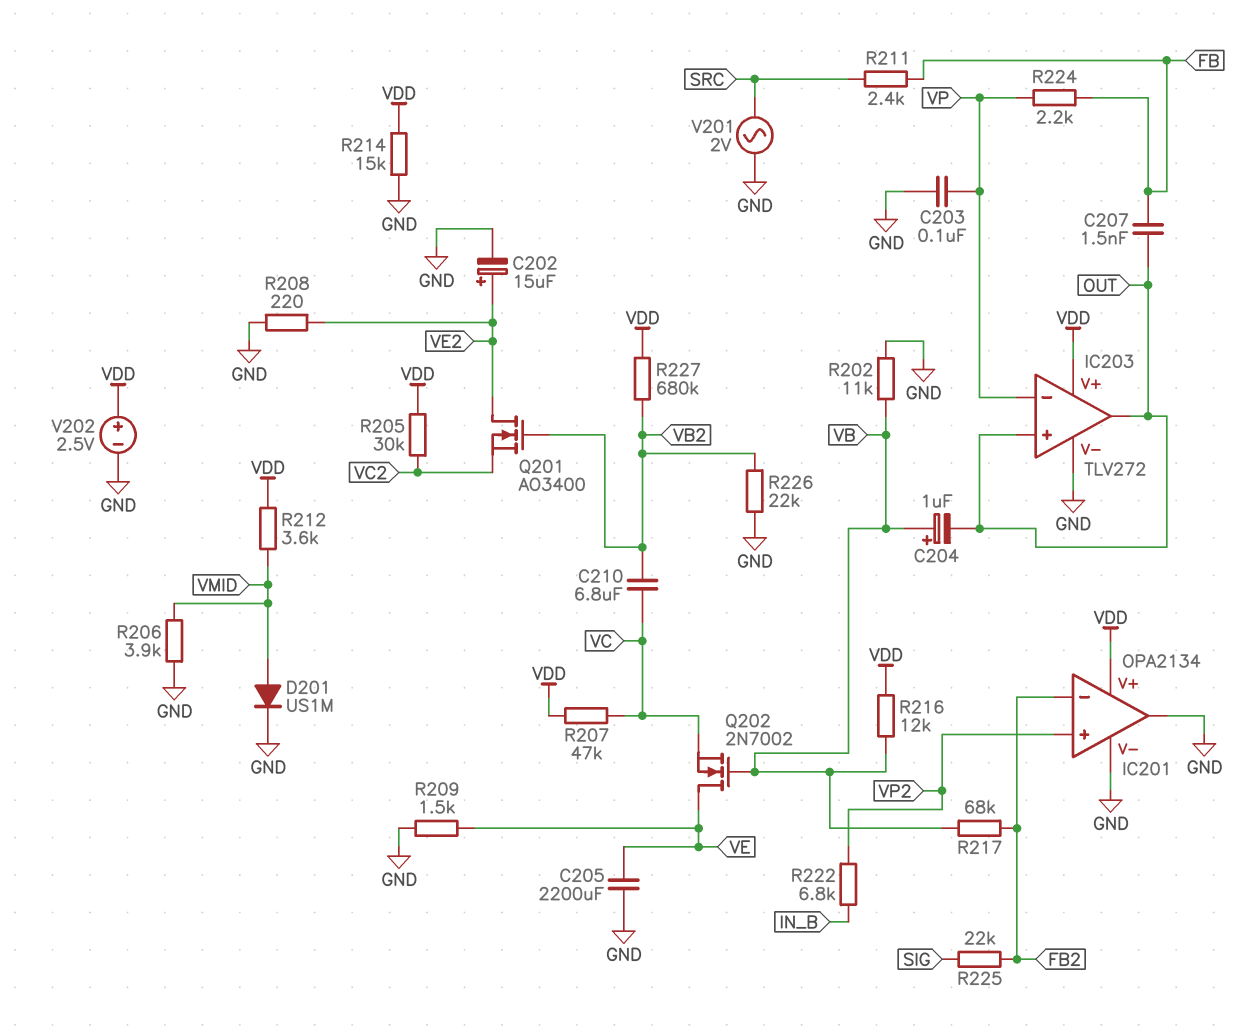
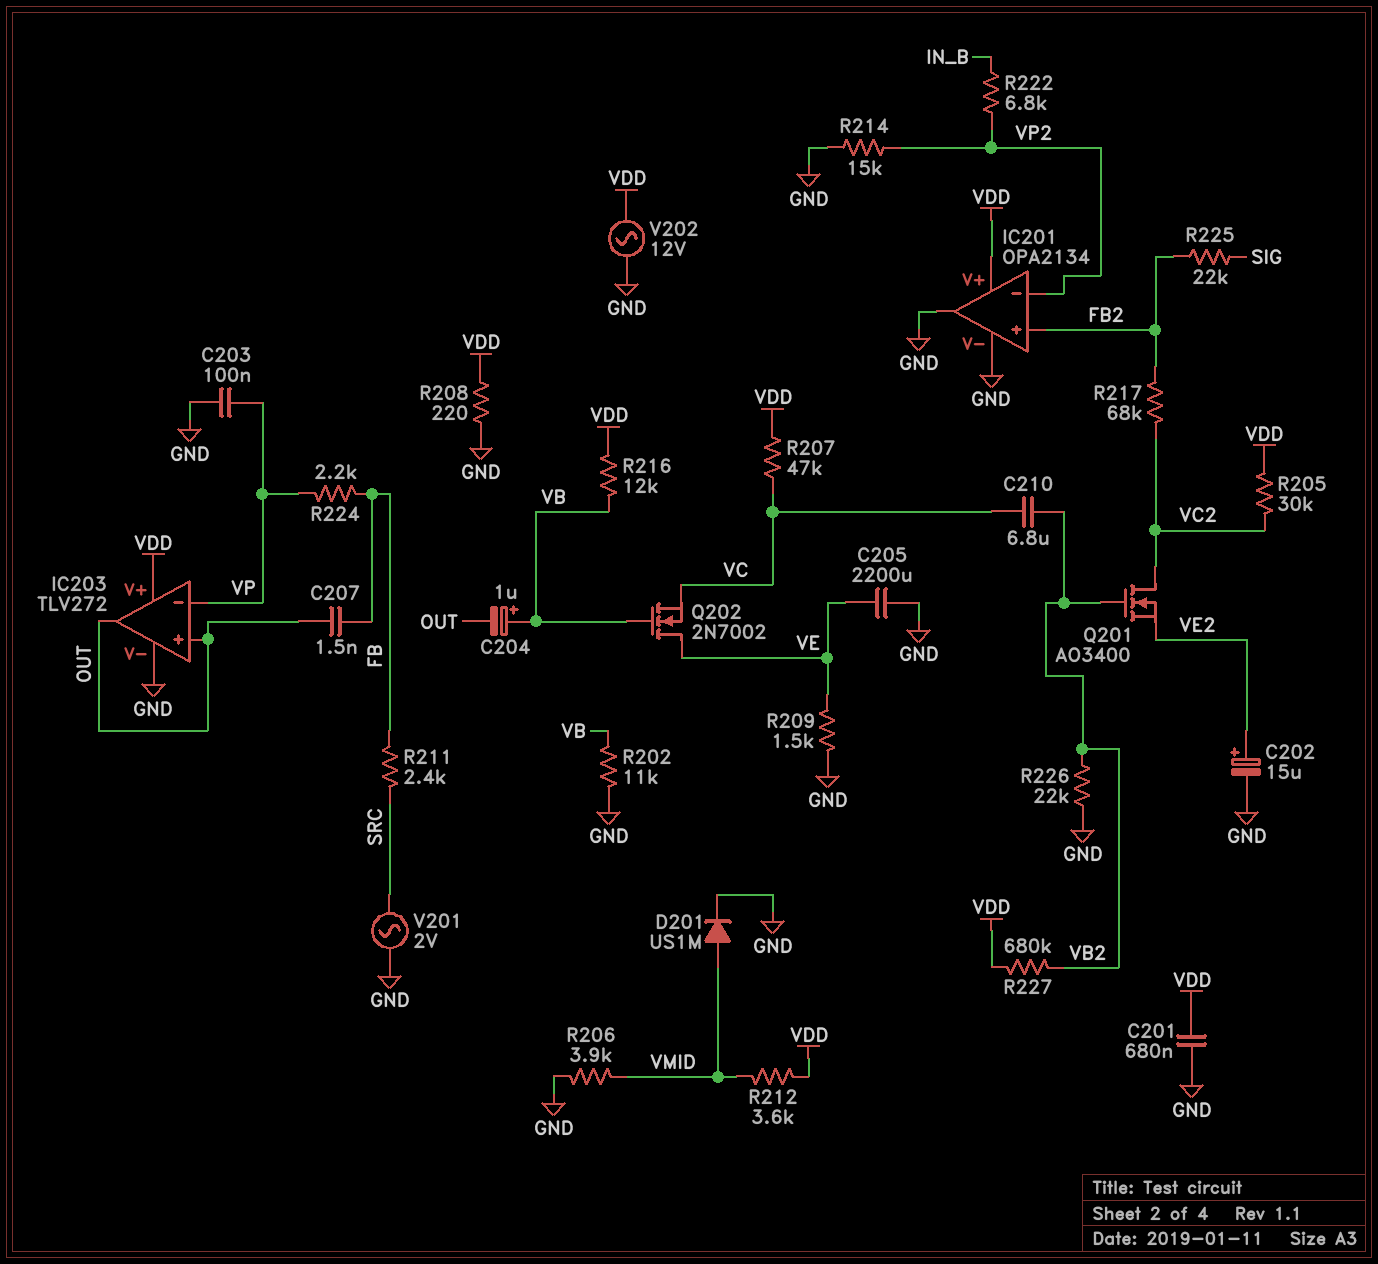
C201: none -> 680nF (GND, VDD)
IC201 pin in+: VP2 -> FB2
IC201 pin in-: FB2 -> VP2
Q201: NMOS AO3400 (G VB2, D VE2, S VC2) -> NMOS AO3400 (G VB2, D VC2, S VE2)
R208: 220 (GND, VE2) -> 220 (GND, VDD)
R214: 15k (GND, VDD) -> 15k (GND, VP2)
R217: 68k (FB2, VB) -> 68k (FB2, VC2)
V202: 2.5V (plus VDD, minus GND) -> AC 12V (GND, VDD)

